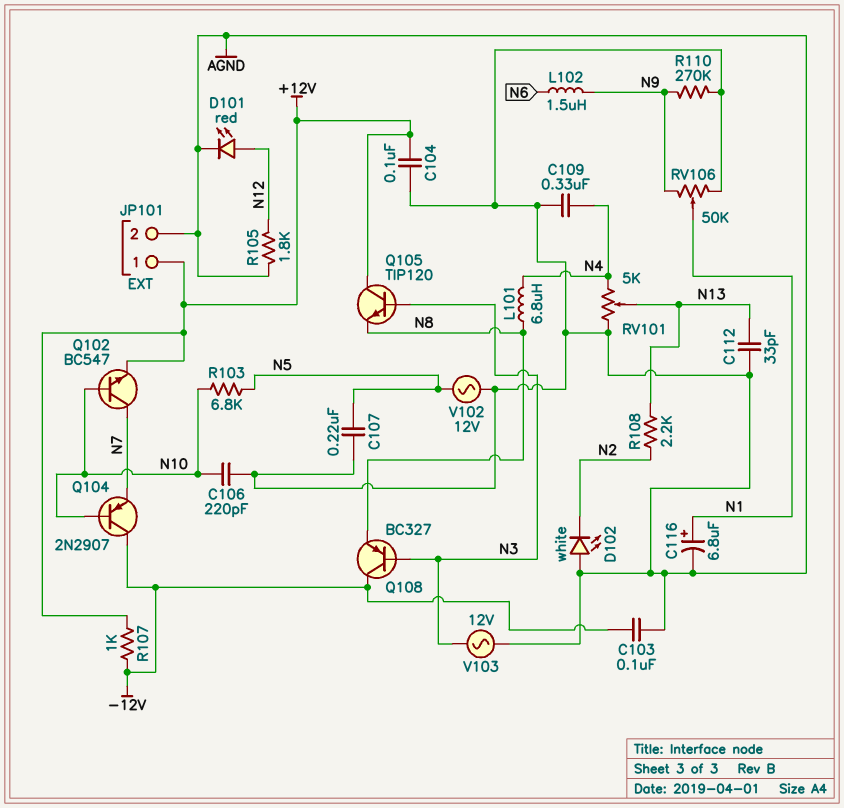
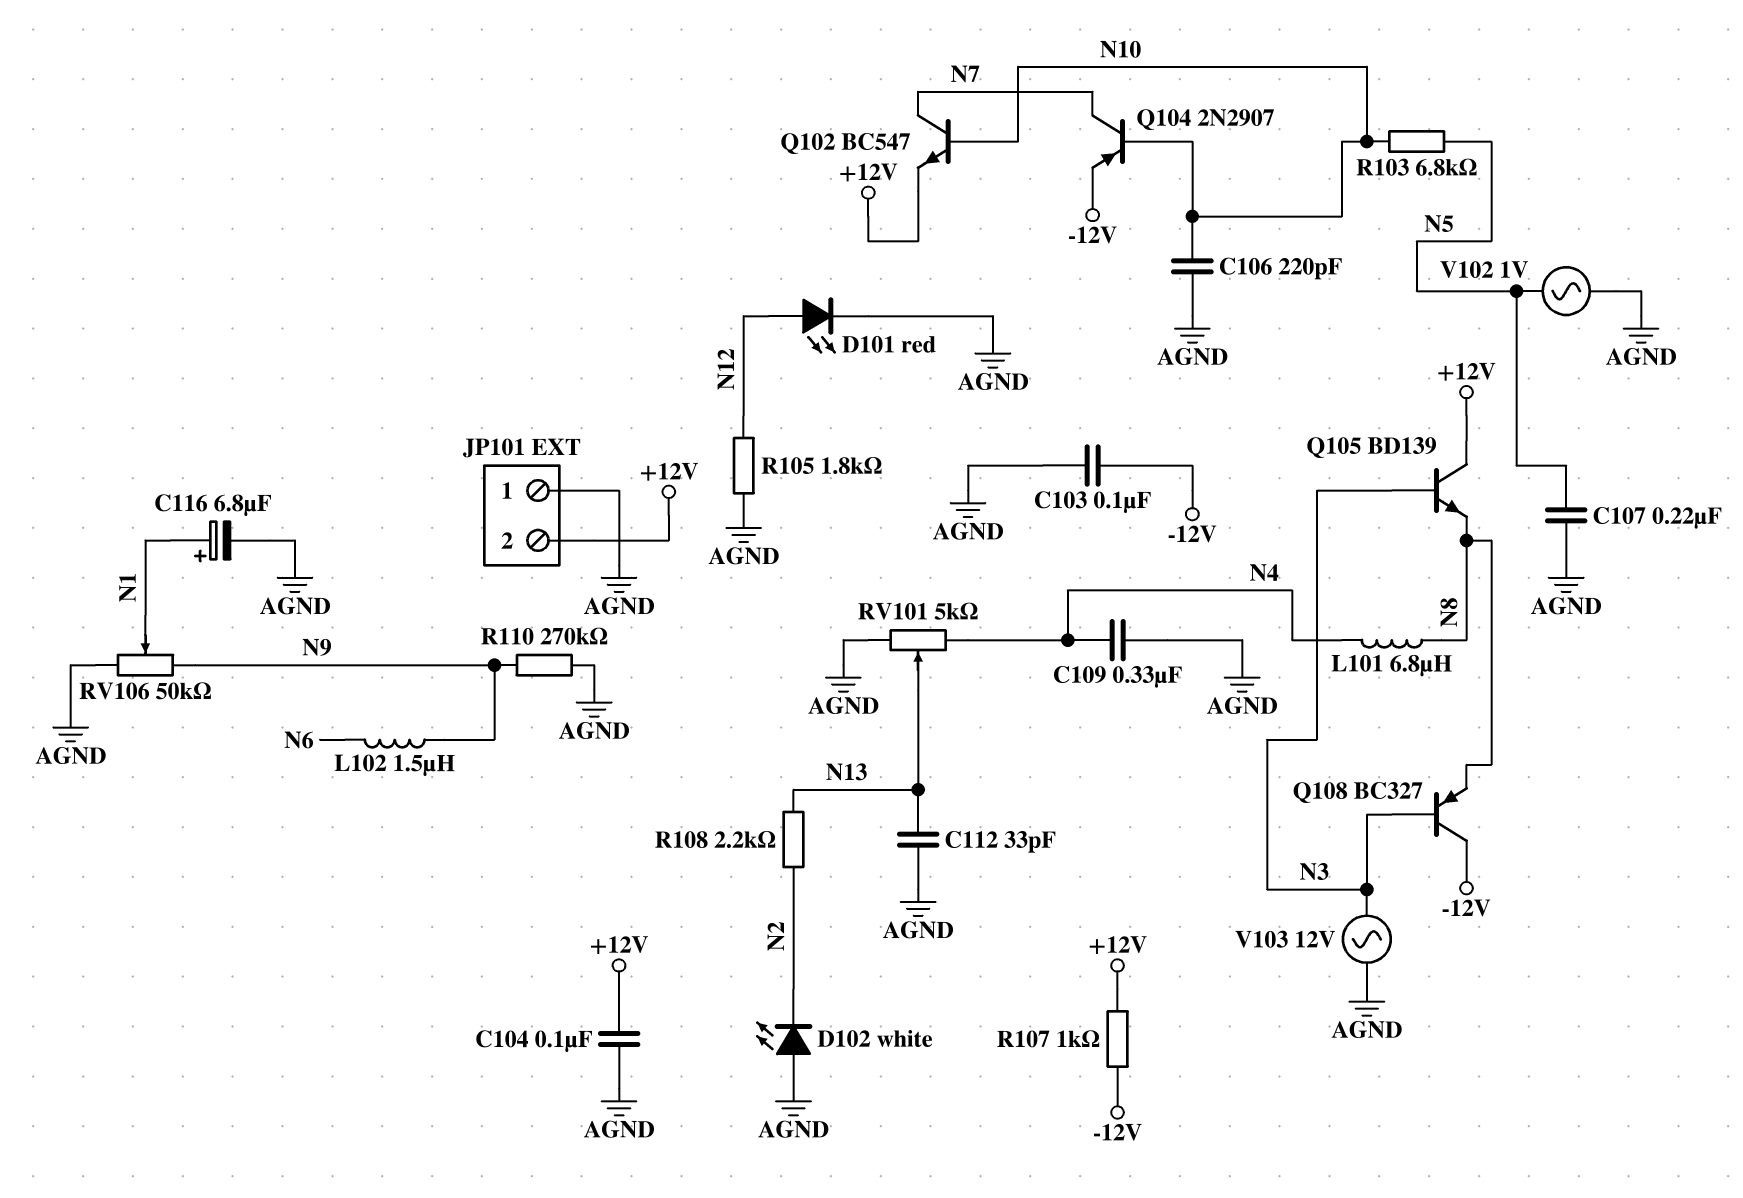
JP101 pin 1: +12V -> AGND
JP101 pin 2: AGND -> +12V
Q104: PNP 2N2907 (B N10, C -12V, E N7) -> PNP 2N2907 (B N10, C N7, E -12V)
Q105: NPN TIP120 (B N3, C +12V, E N8) -> NPN BD139 (B N3, C +12V, E N8)
V102: AC 12V (AGND, N5) -> AC 1V (AGND, N5)

